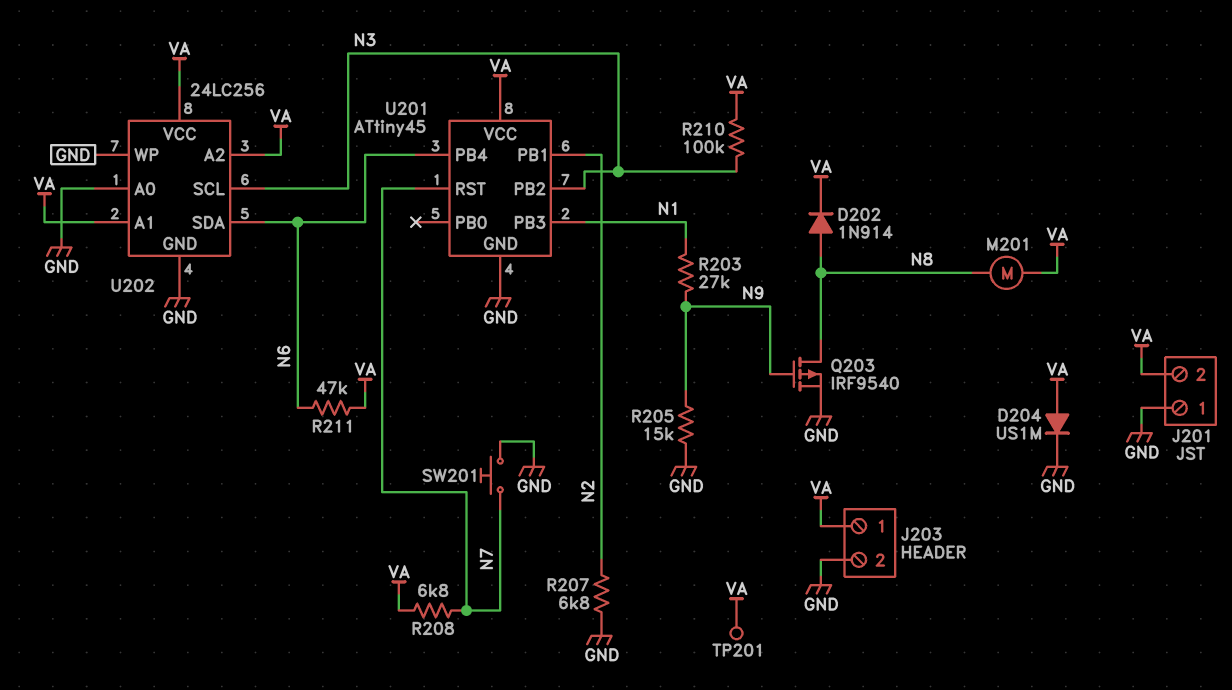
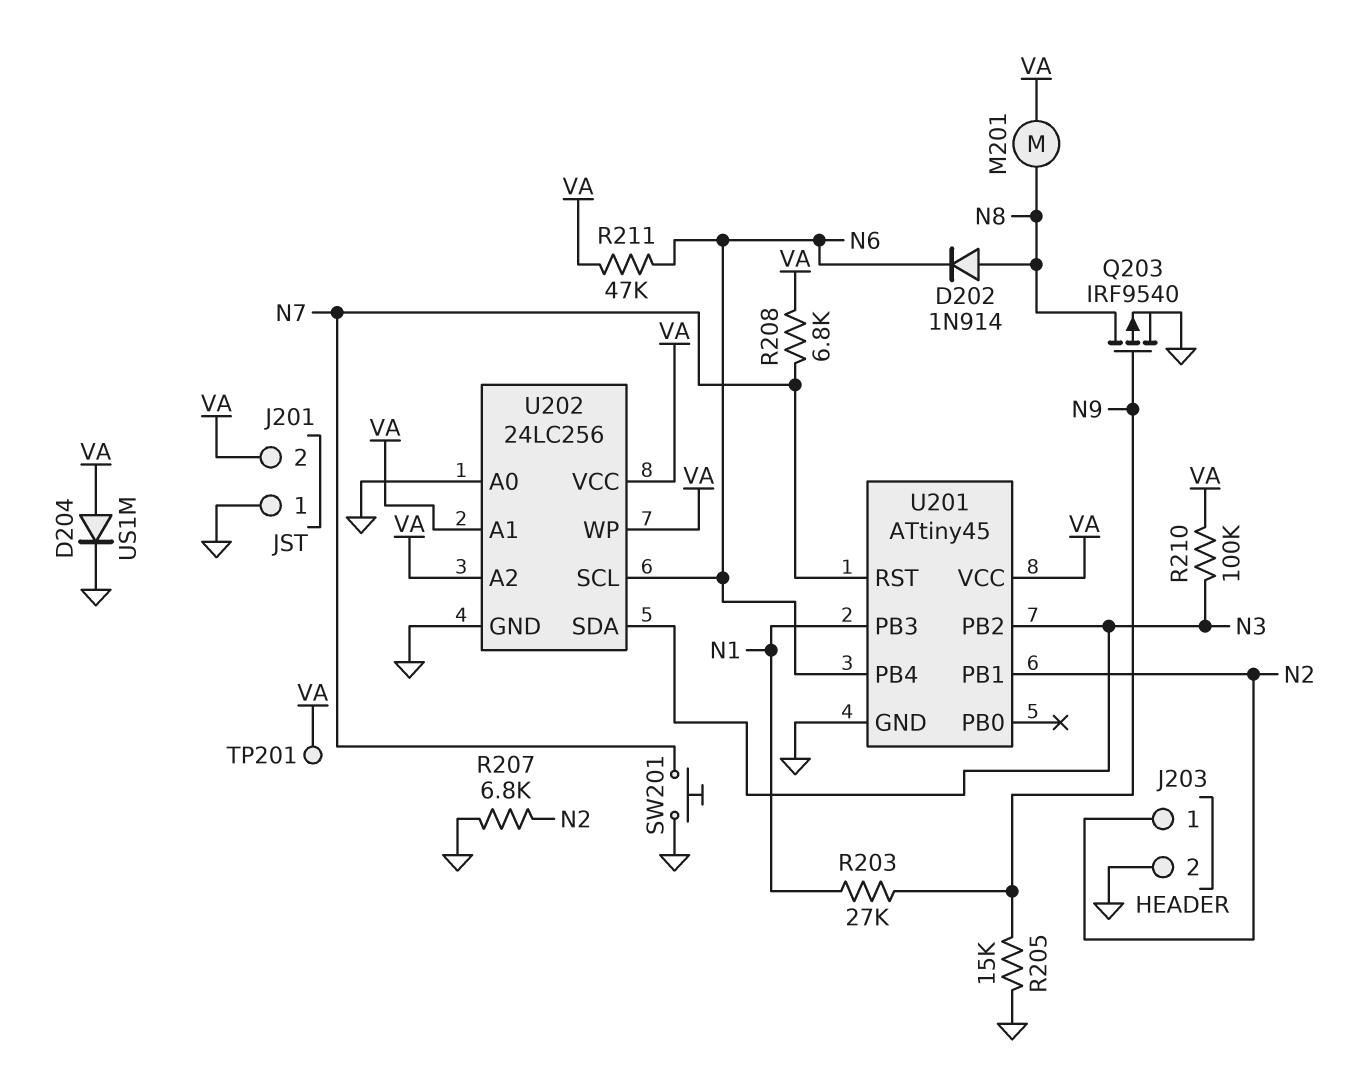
D202: diode 1N914 (A N8, K VA) -> diode 1N914 (A N8, K N6)
J203 pin 1: VA -> N2
U202 pin SCL: N3 -> N6
U202 pin SDA: N6 -> N3
U202 pin WP: GND -> VA

